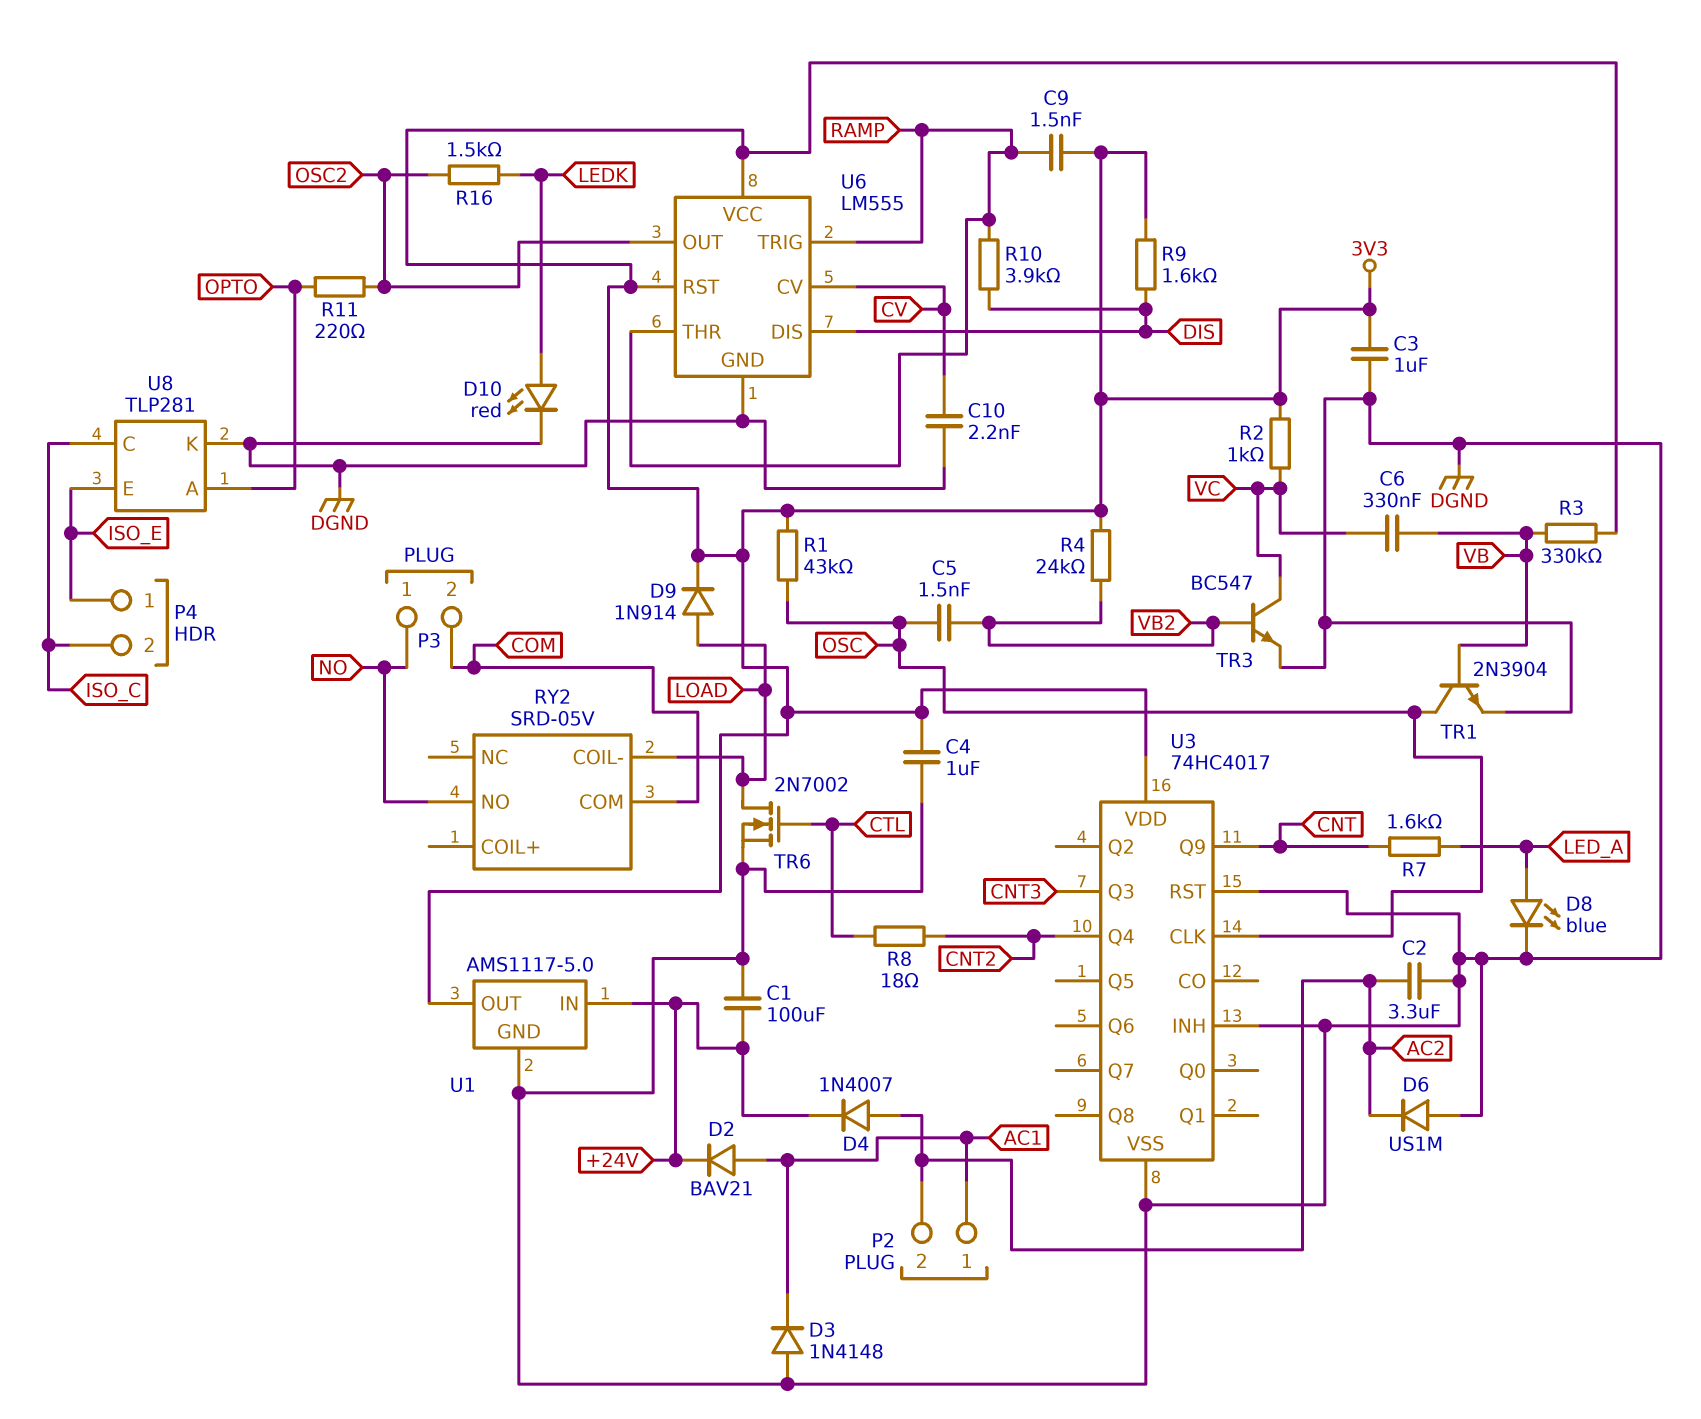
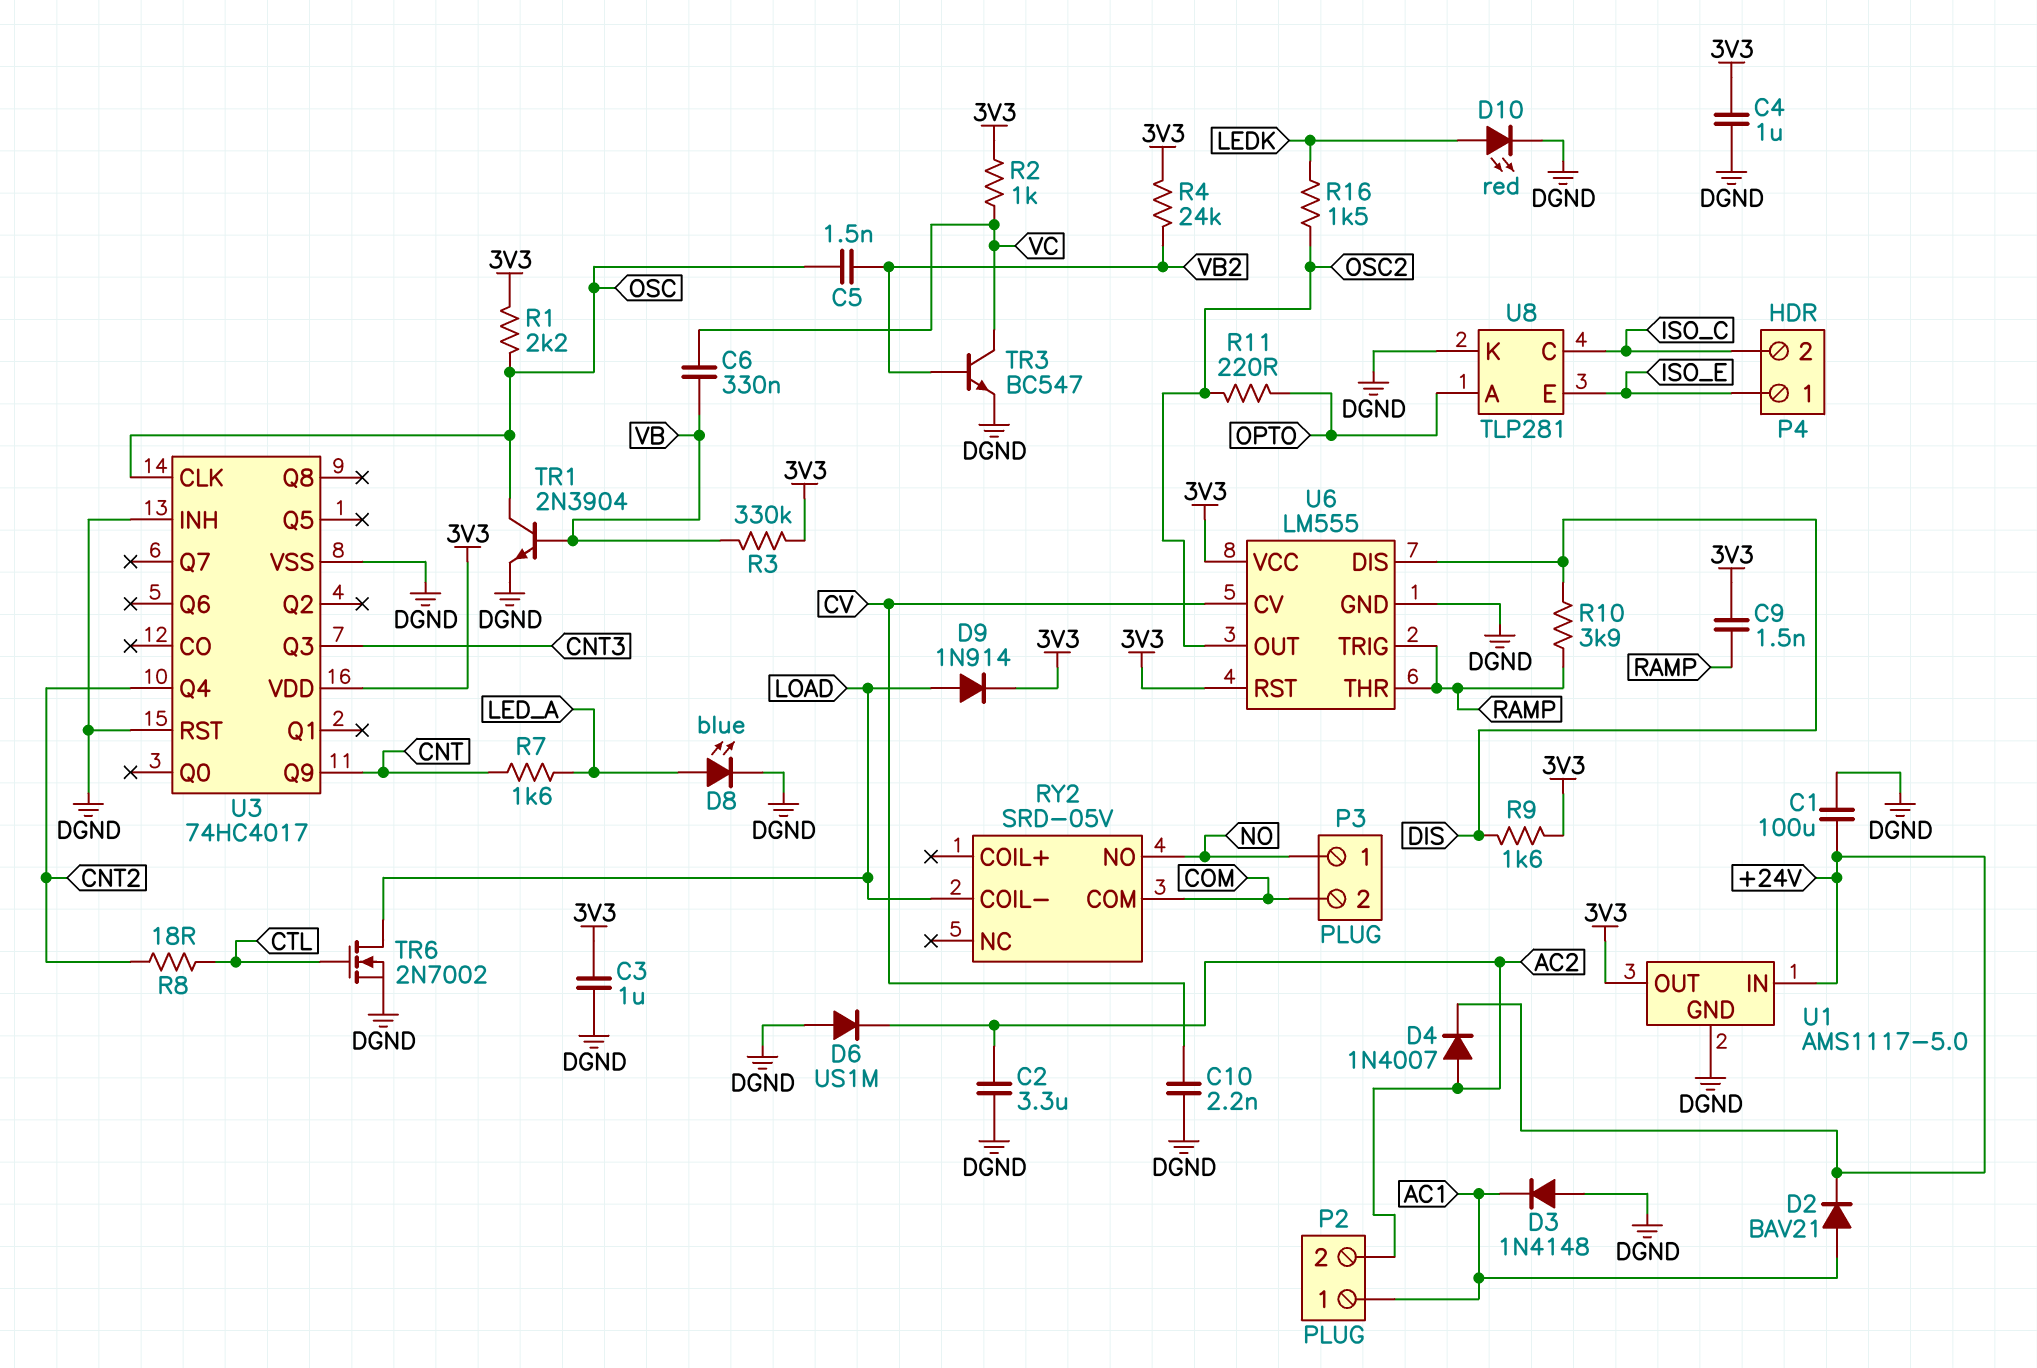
R1: 43k (3V3, OSC) -> 2.2k (3V3, OSC)

